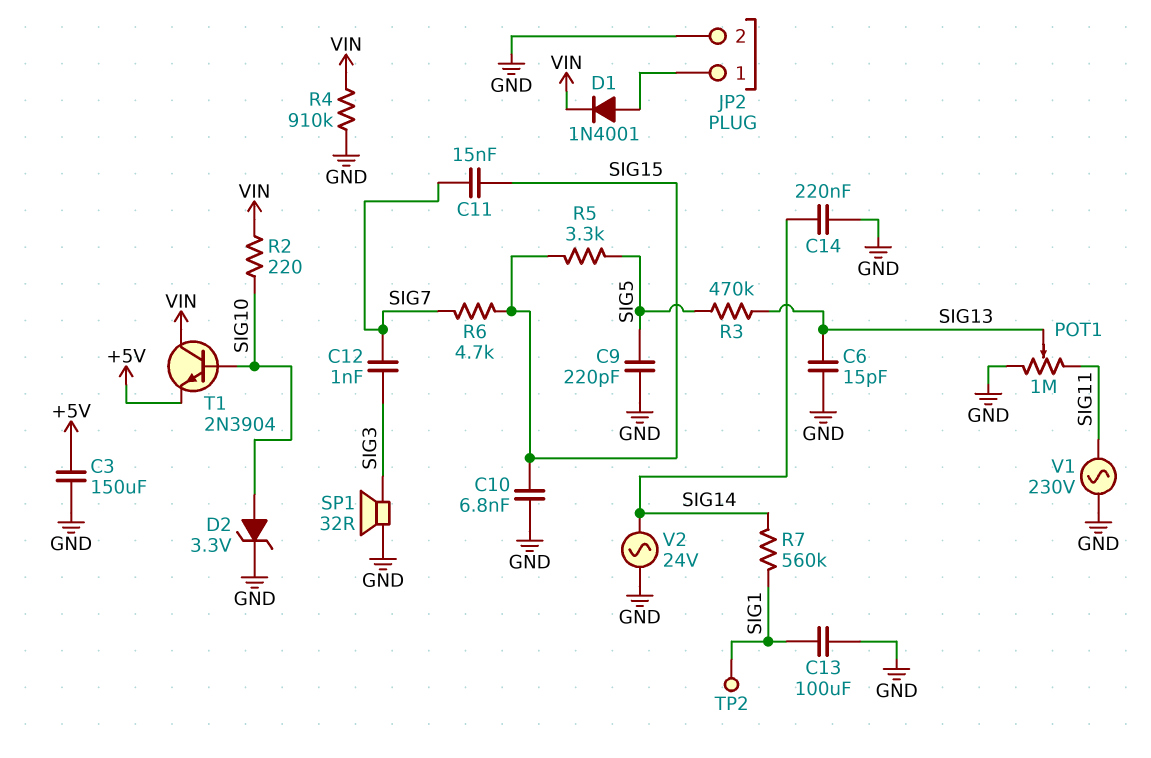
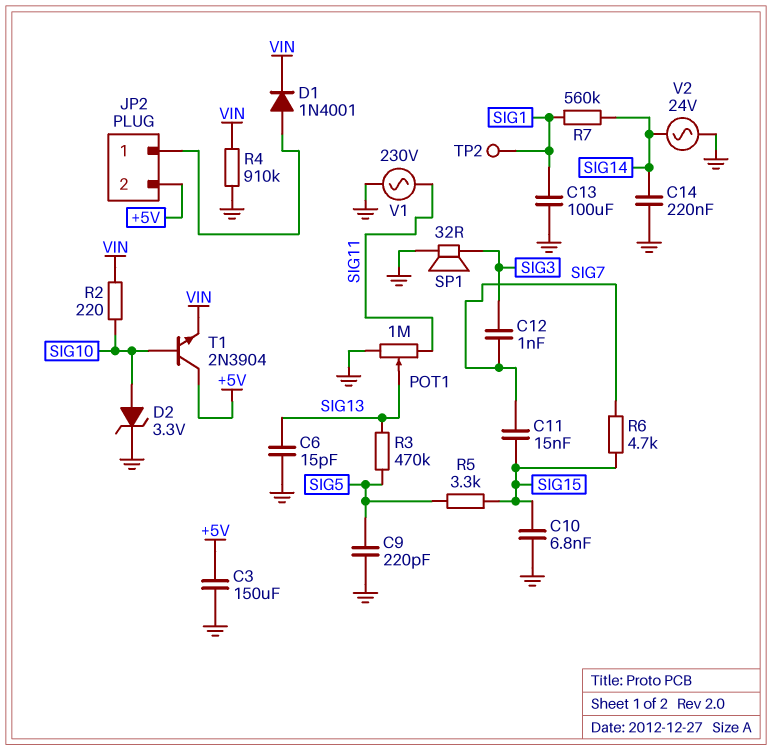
JP2 pin 2: GND -> +5V
T1: NPN 2N3904 (B SIG10, C VIN, E +5V) -> NPN 2N3904 (B SIG10, C +5V, E VIN)

